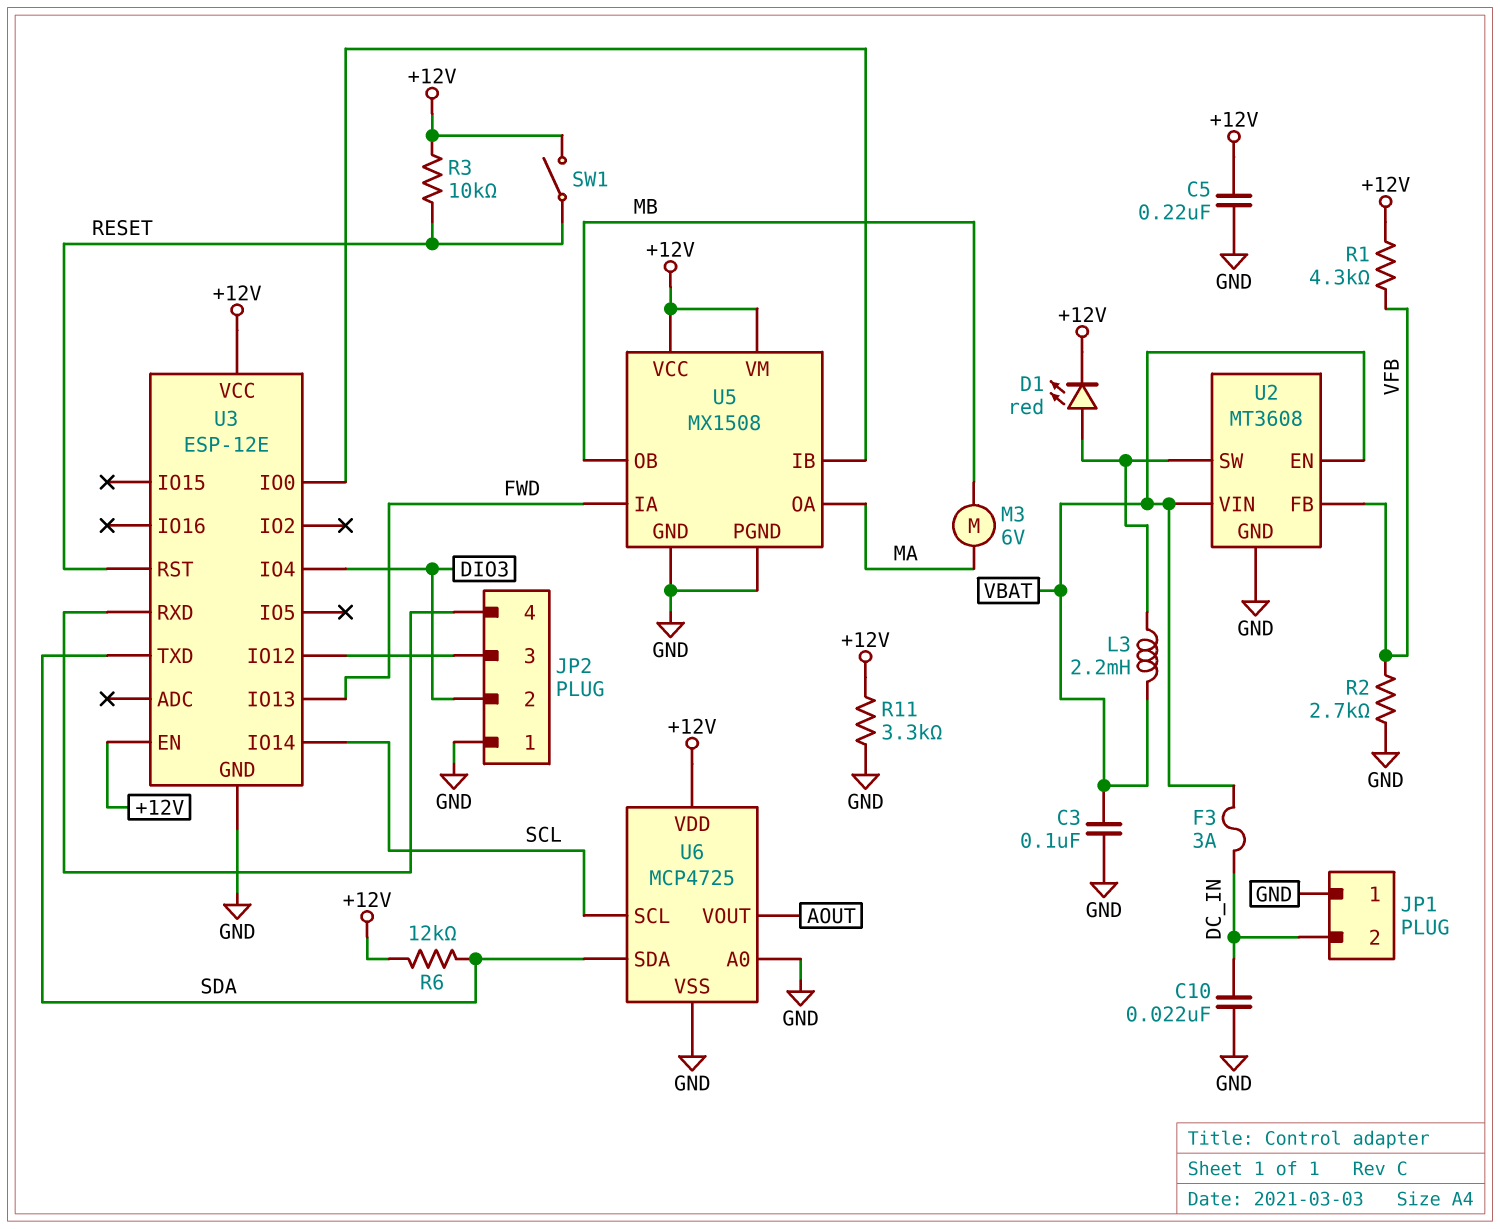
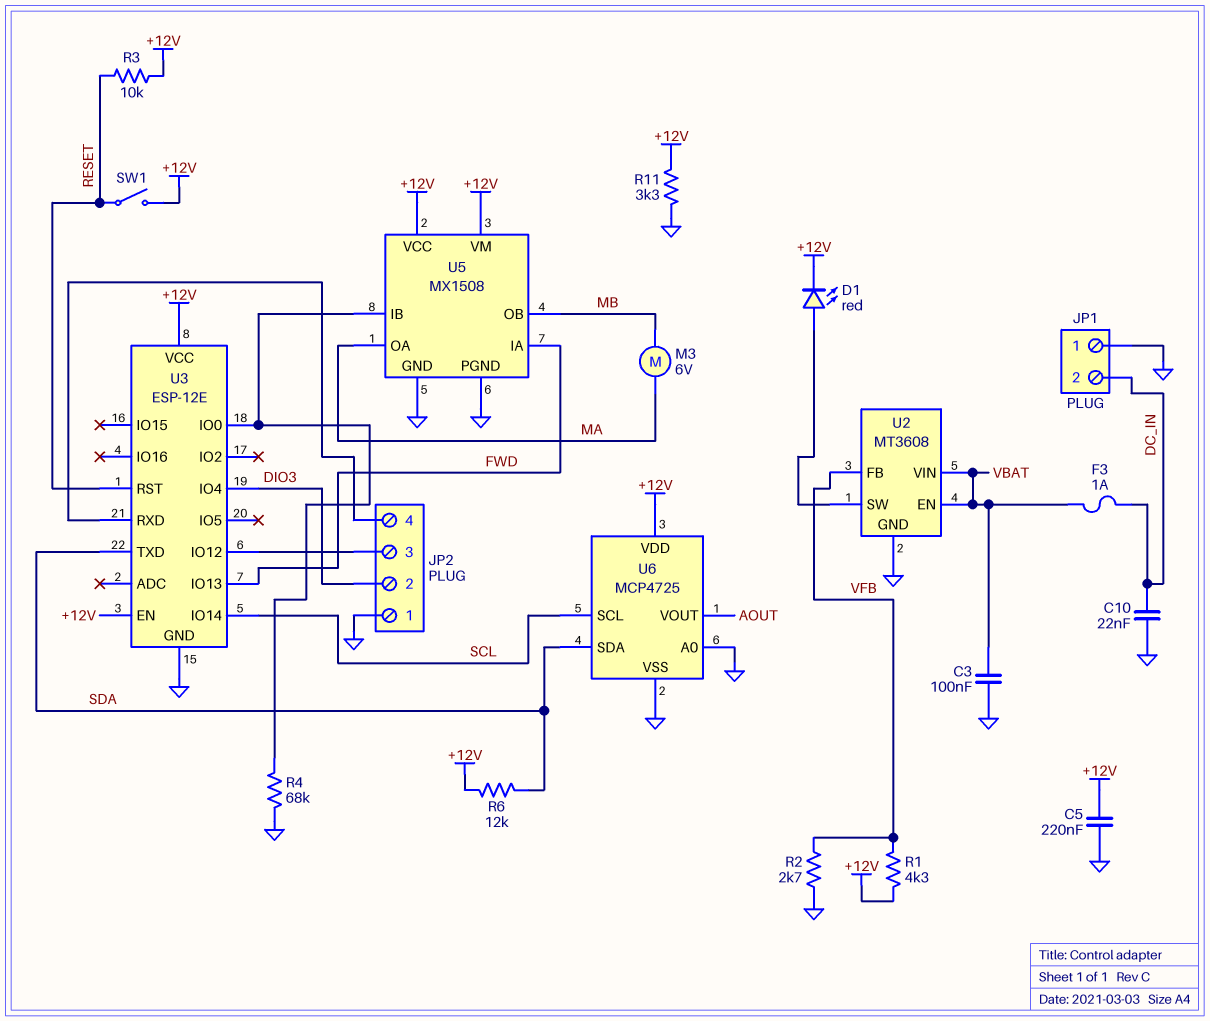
F3: 3A (DC_IN, VBAT) -> 1A (DC_IN, VBAT)
L3: 2.2mH (U2/SW, VBAT) -> none
R4: none -> 68k (GND, U3/IO0)

